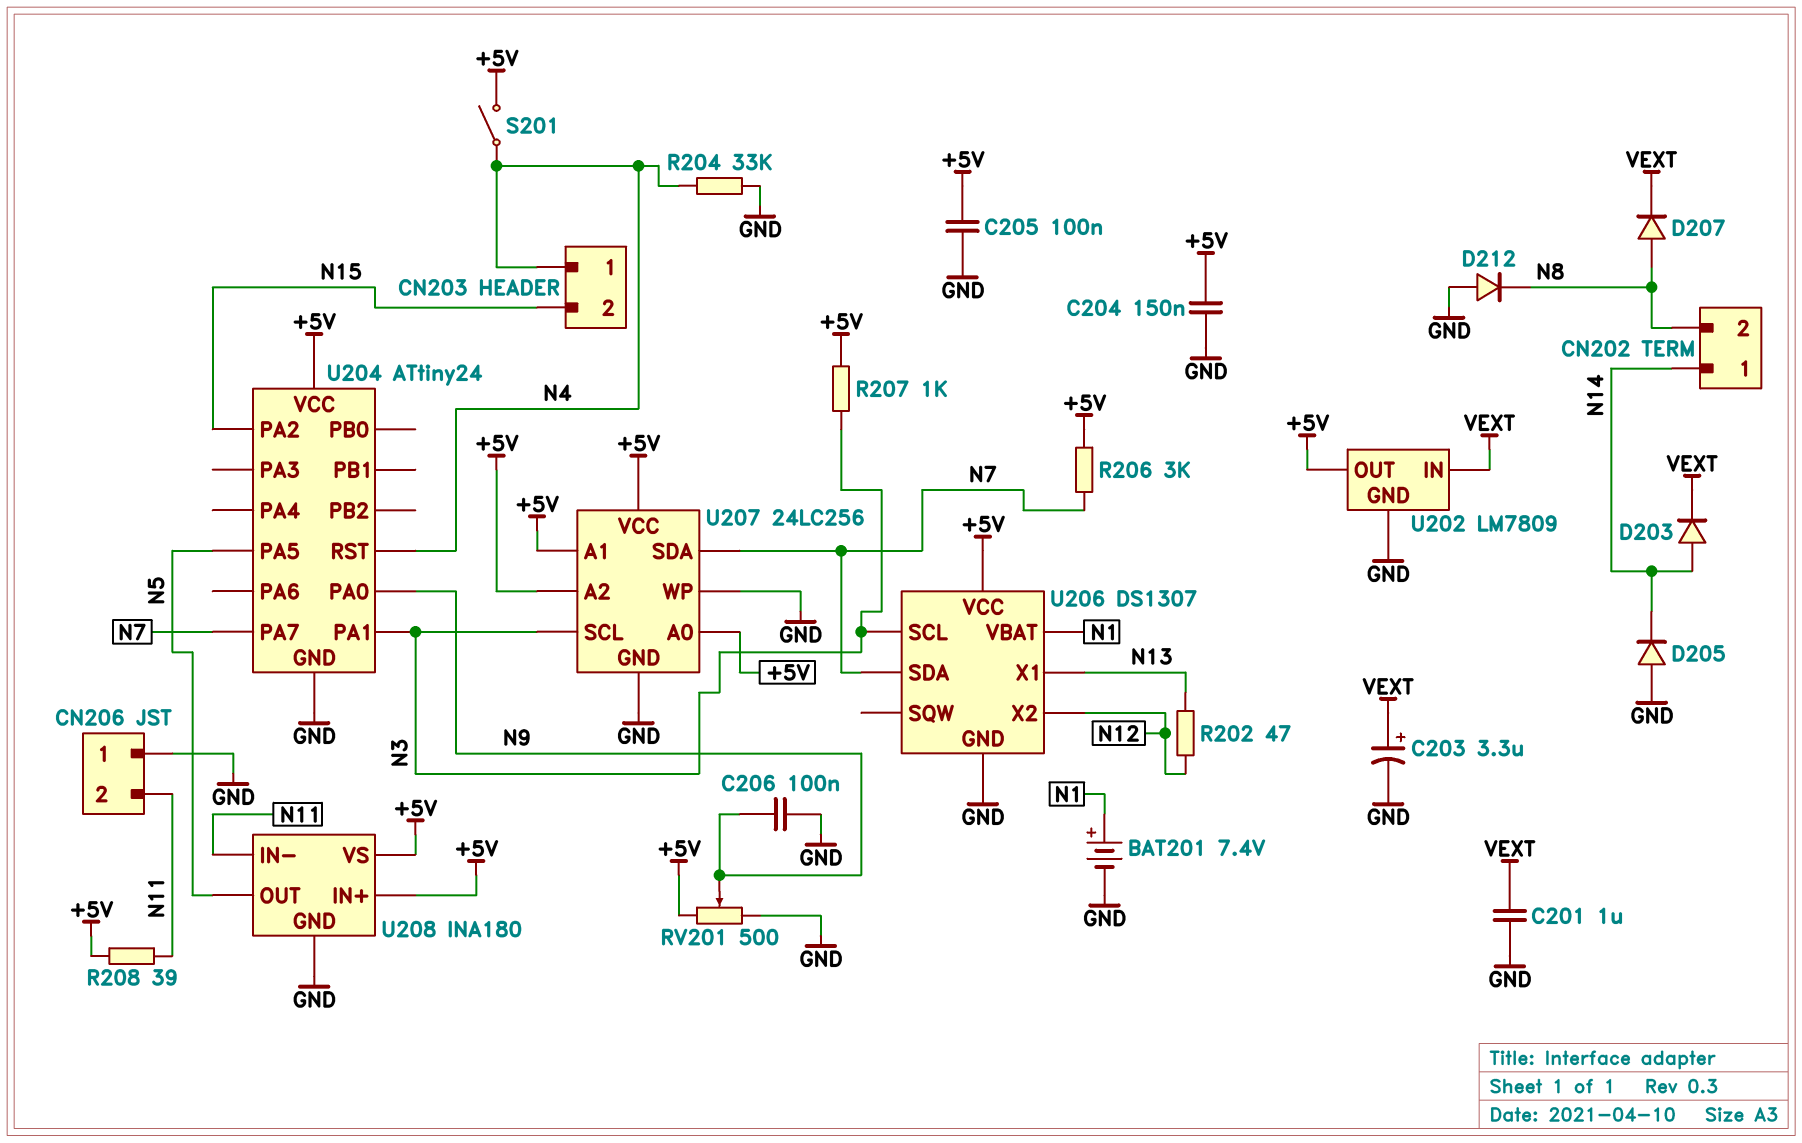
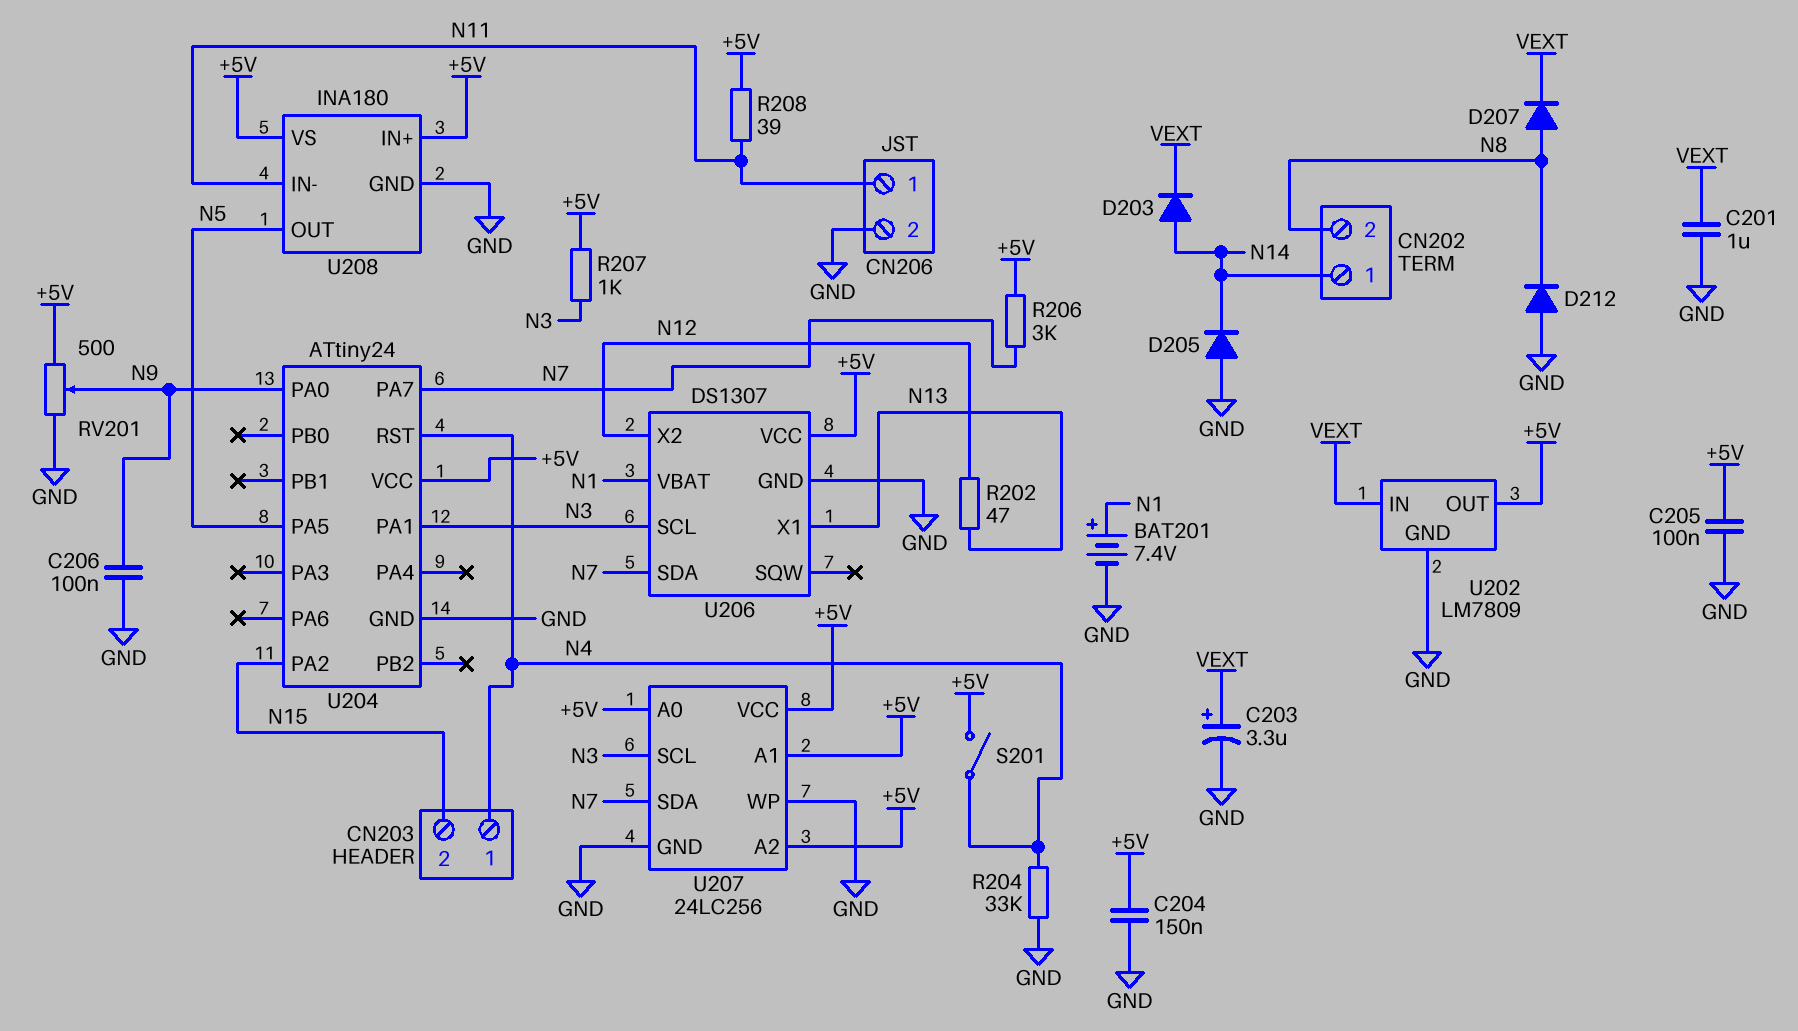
CN206 pin 1: GND -> N11
CN206 pin 2: N11 -> GND

